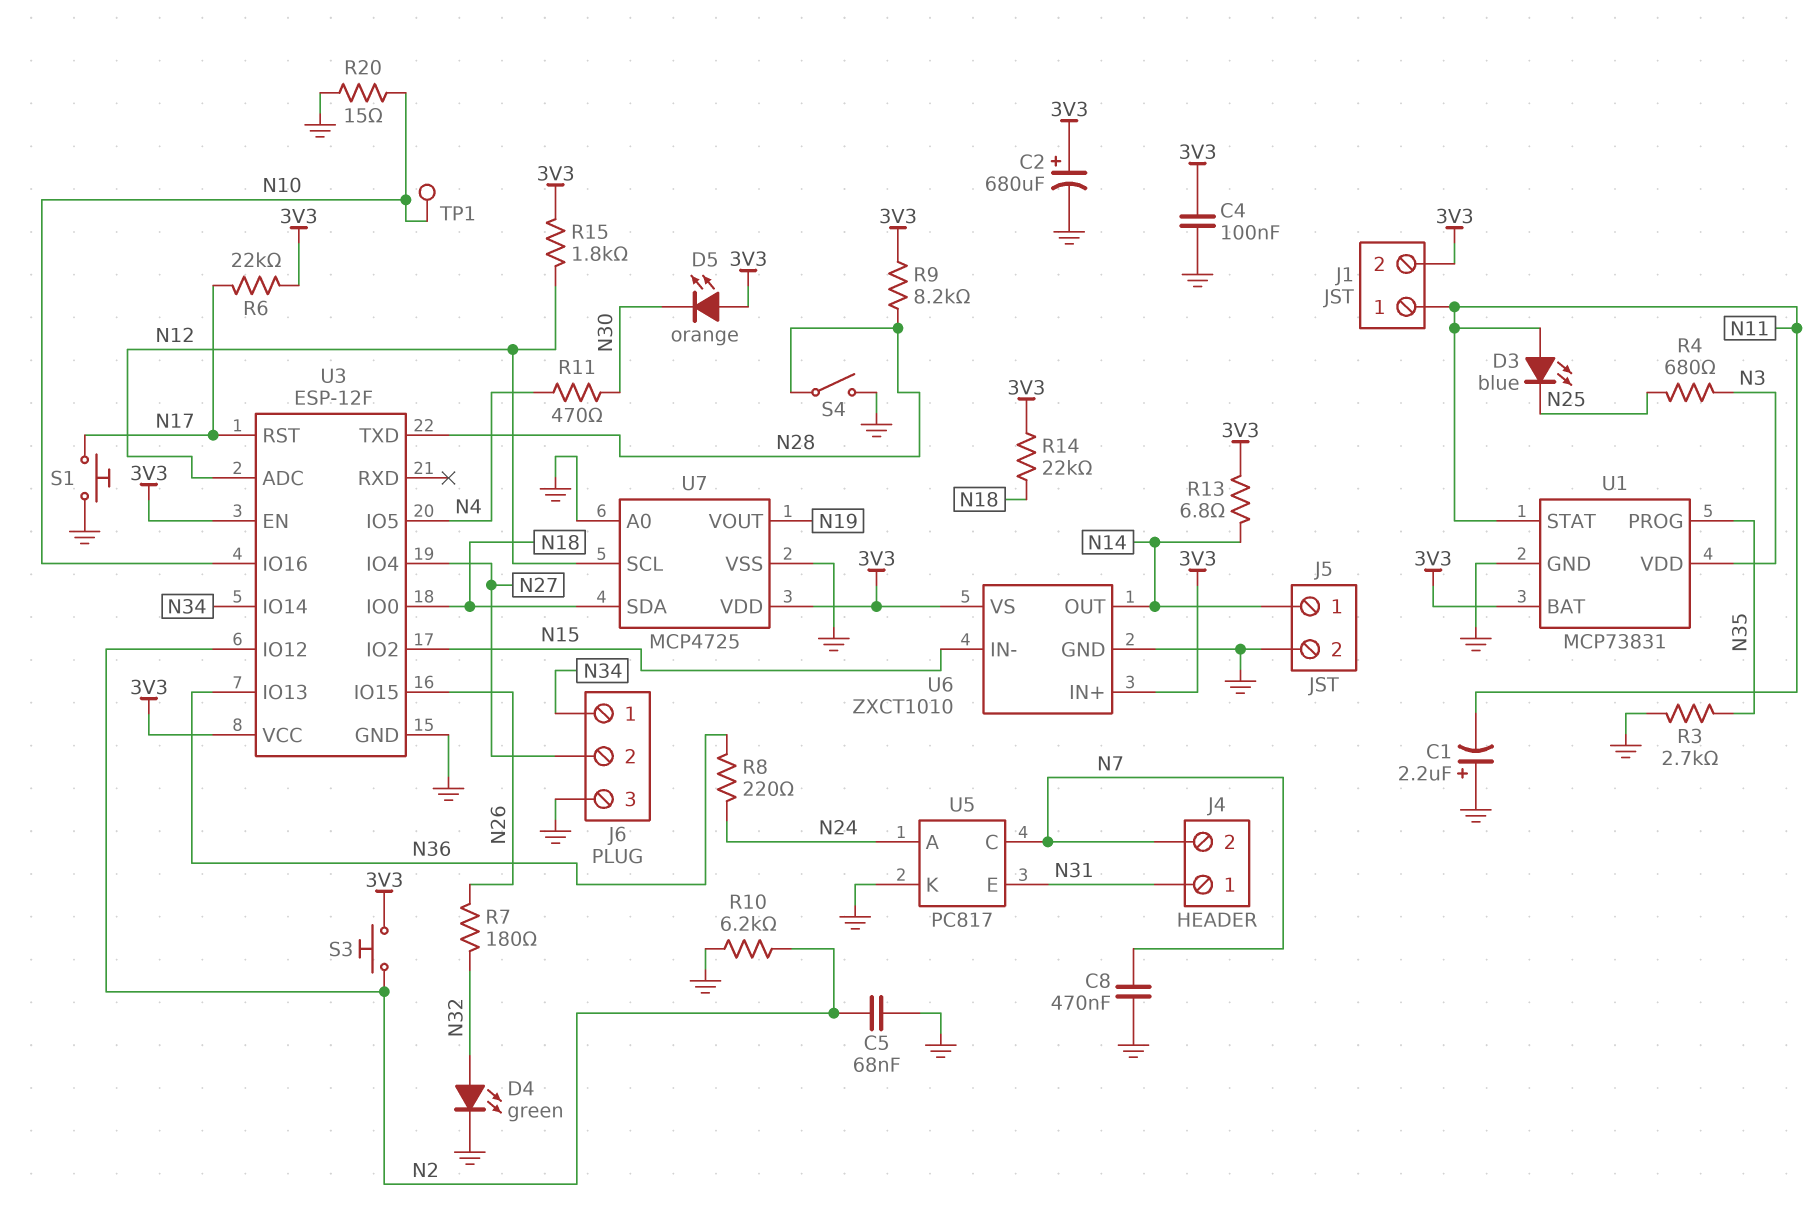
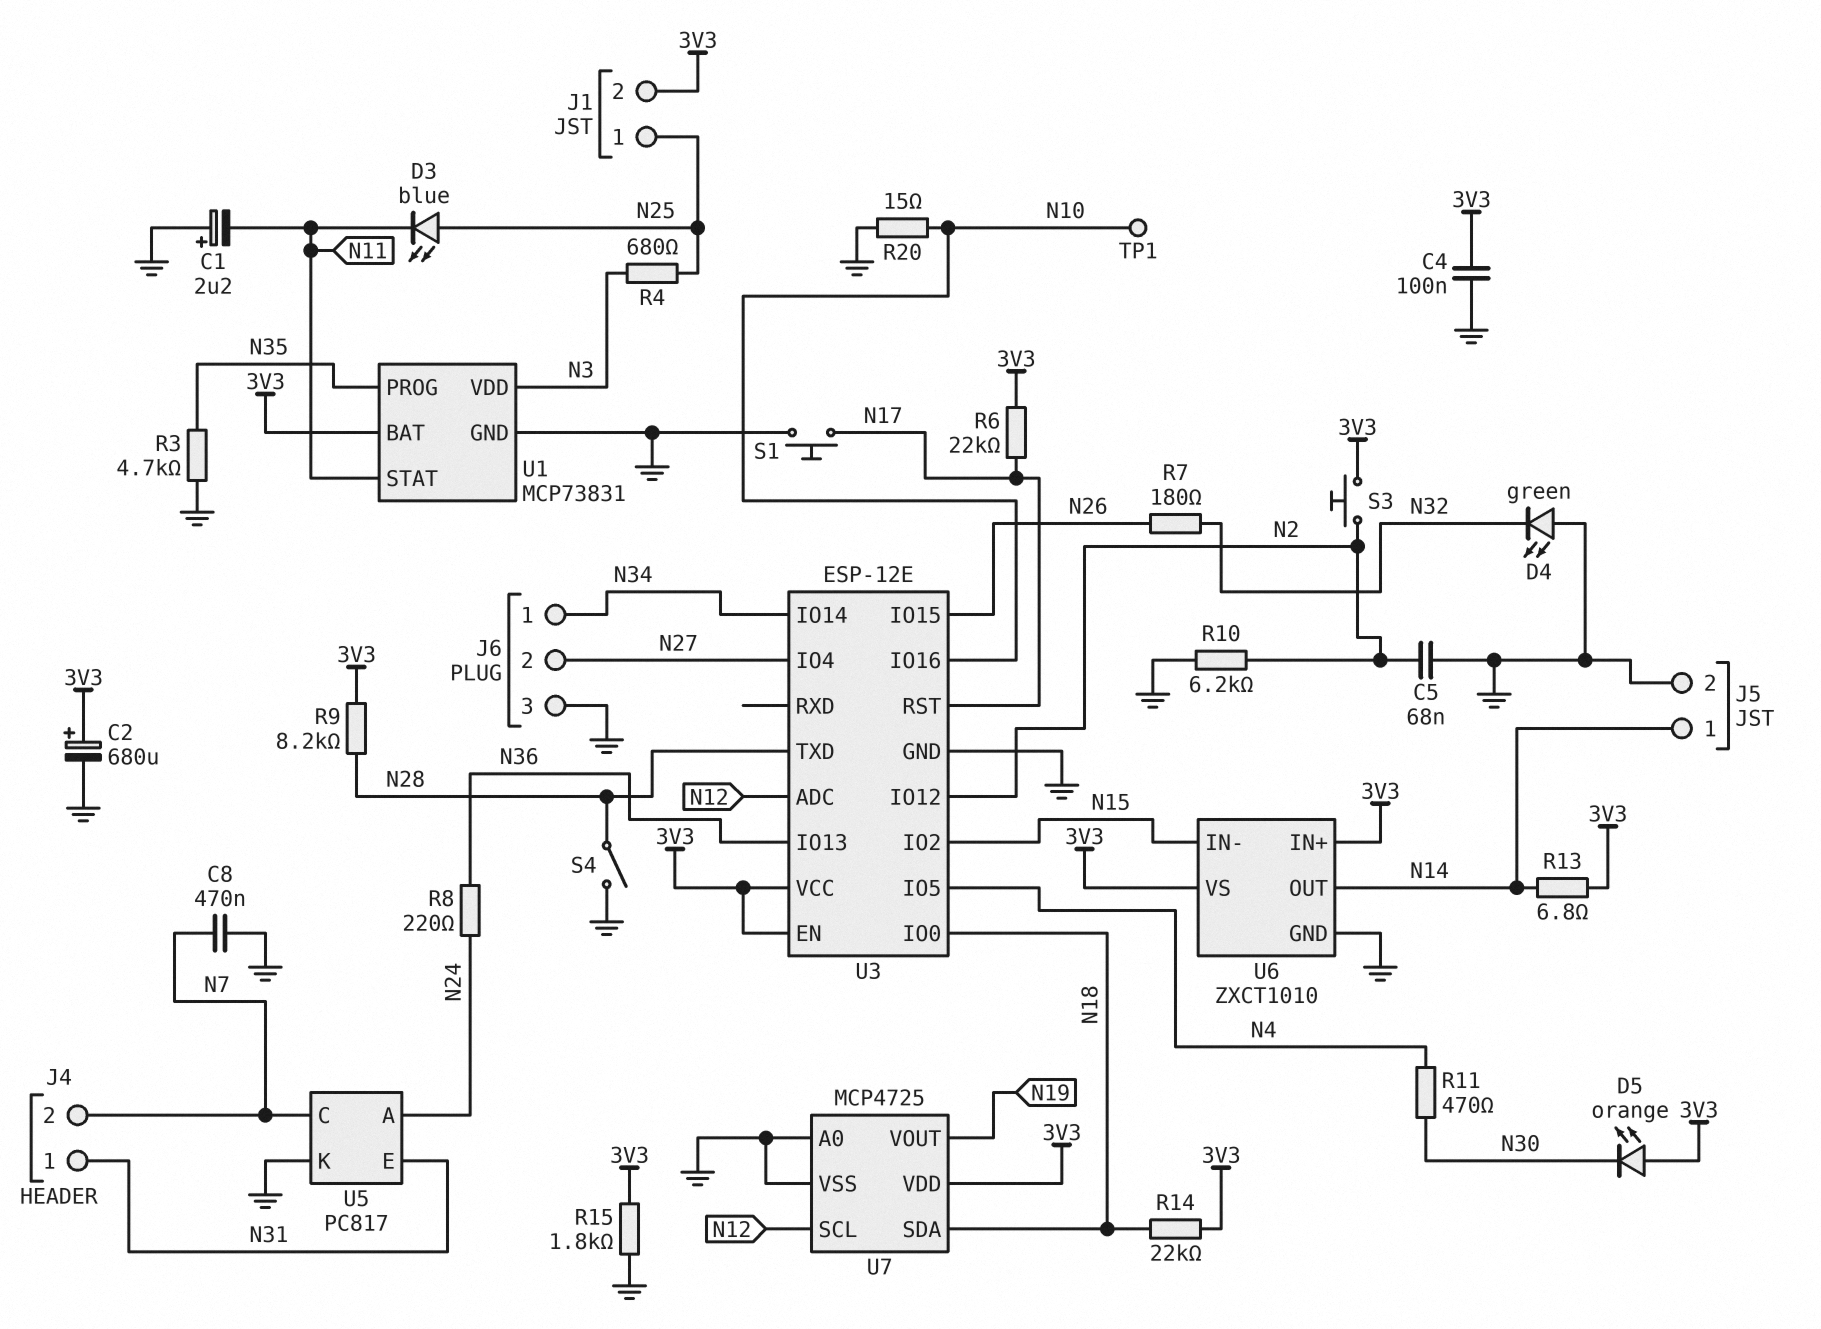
D3: LED blue (A N11, K N25) -> LED blue (A N25, K N11)
D4: LED green (A N32, K GND) -> LED green (A GND, K N32)
J1 pin 1: N11 -> N25
R3: 2.7k (GND, N35) -> 4.7k (GND, N35)
R15: 1.8k (3V3, N12) -> 1.8k (3V3, GND)
U3: ESP-12F -> ESP-12E

